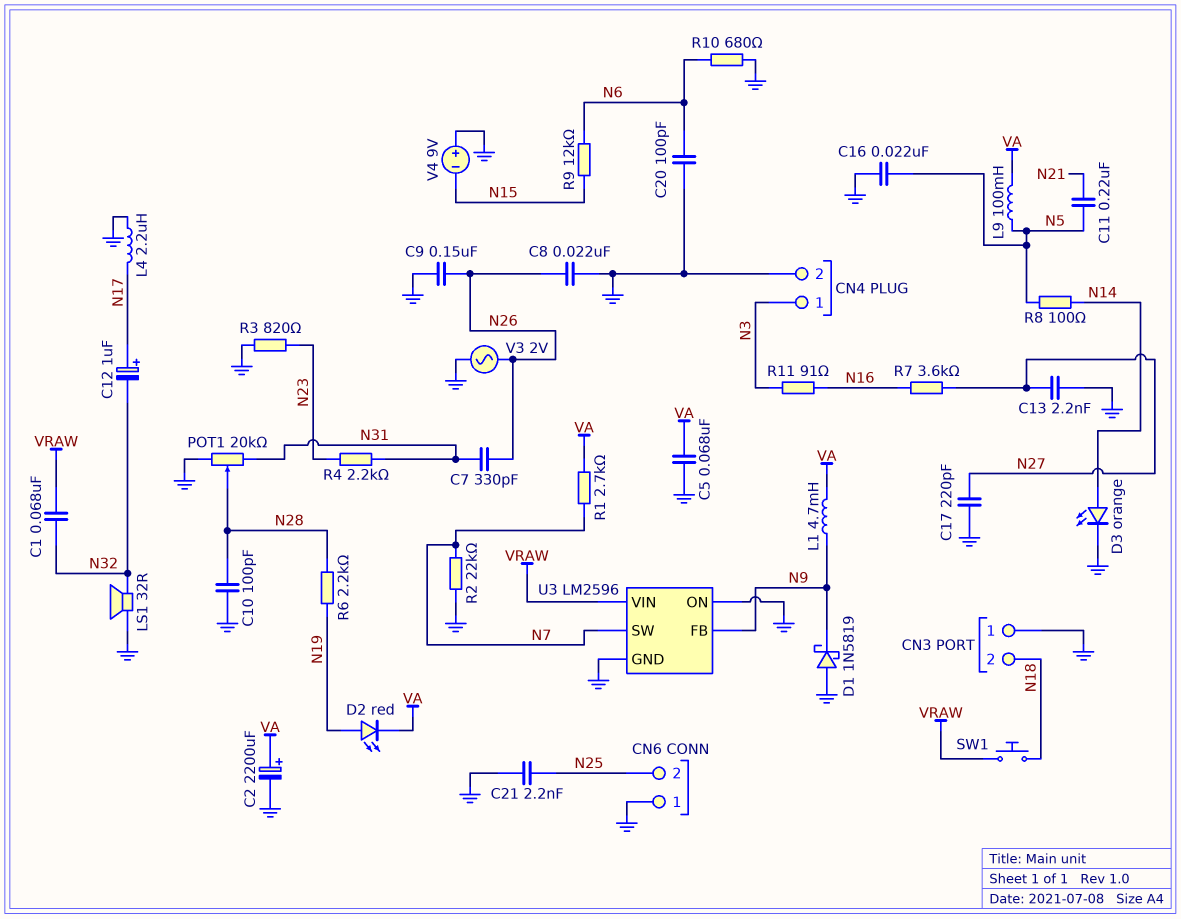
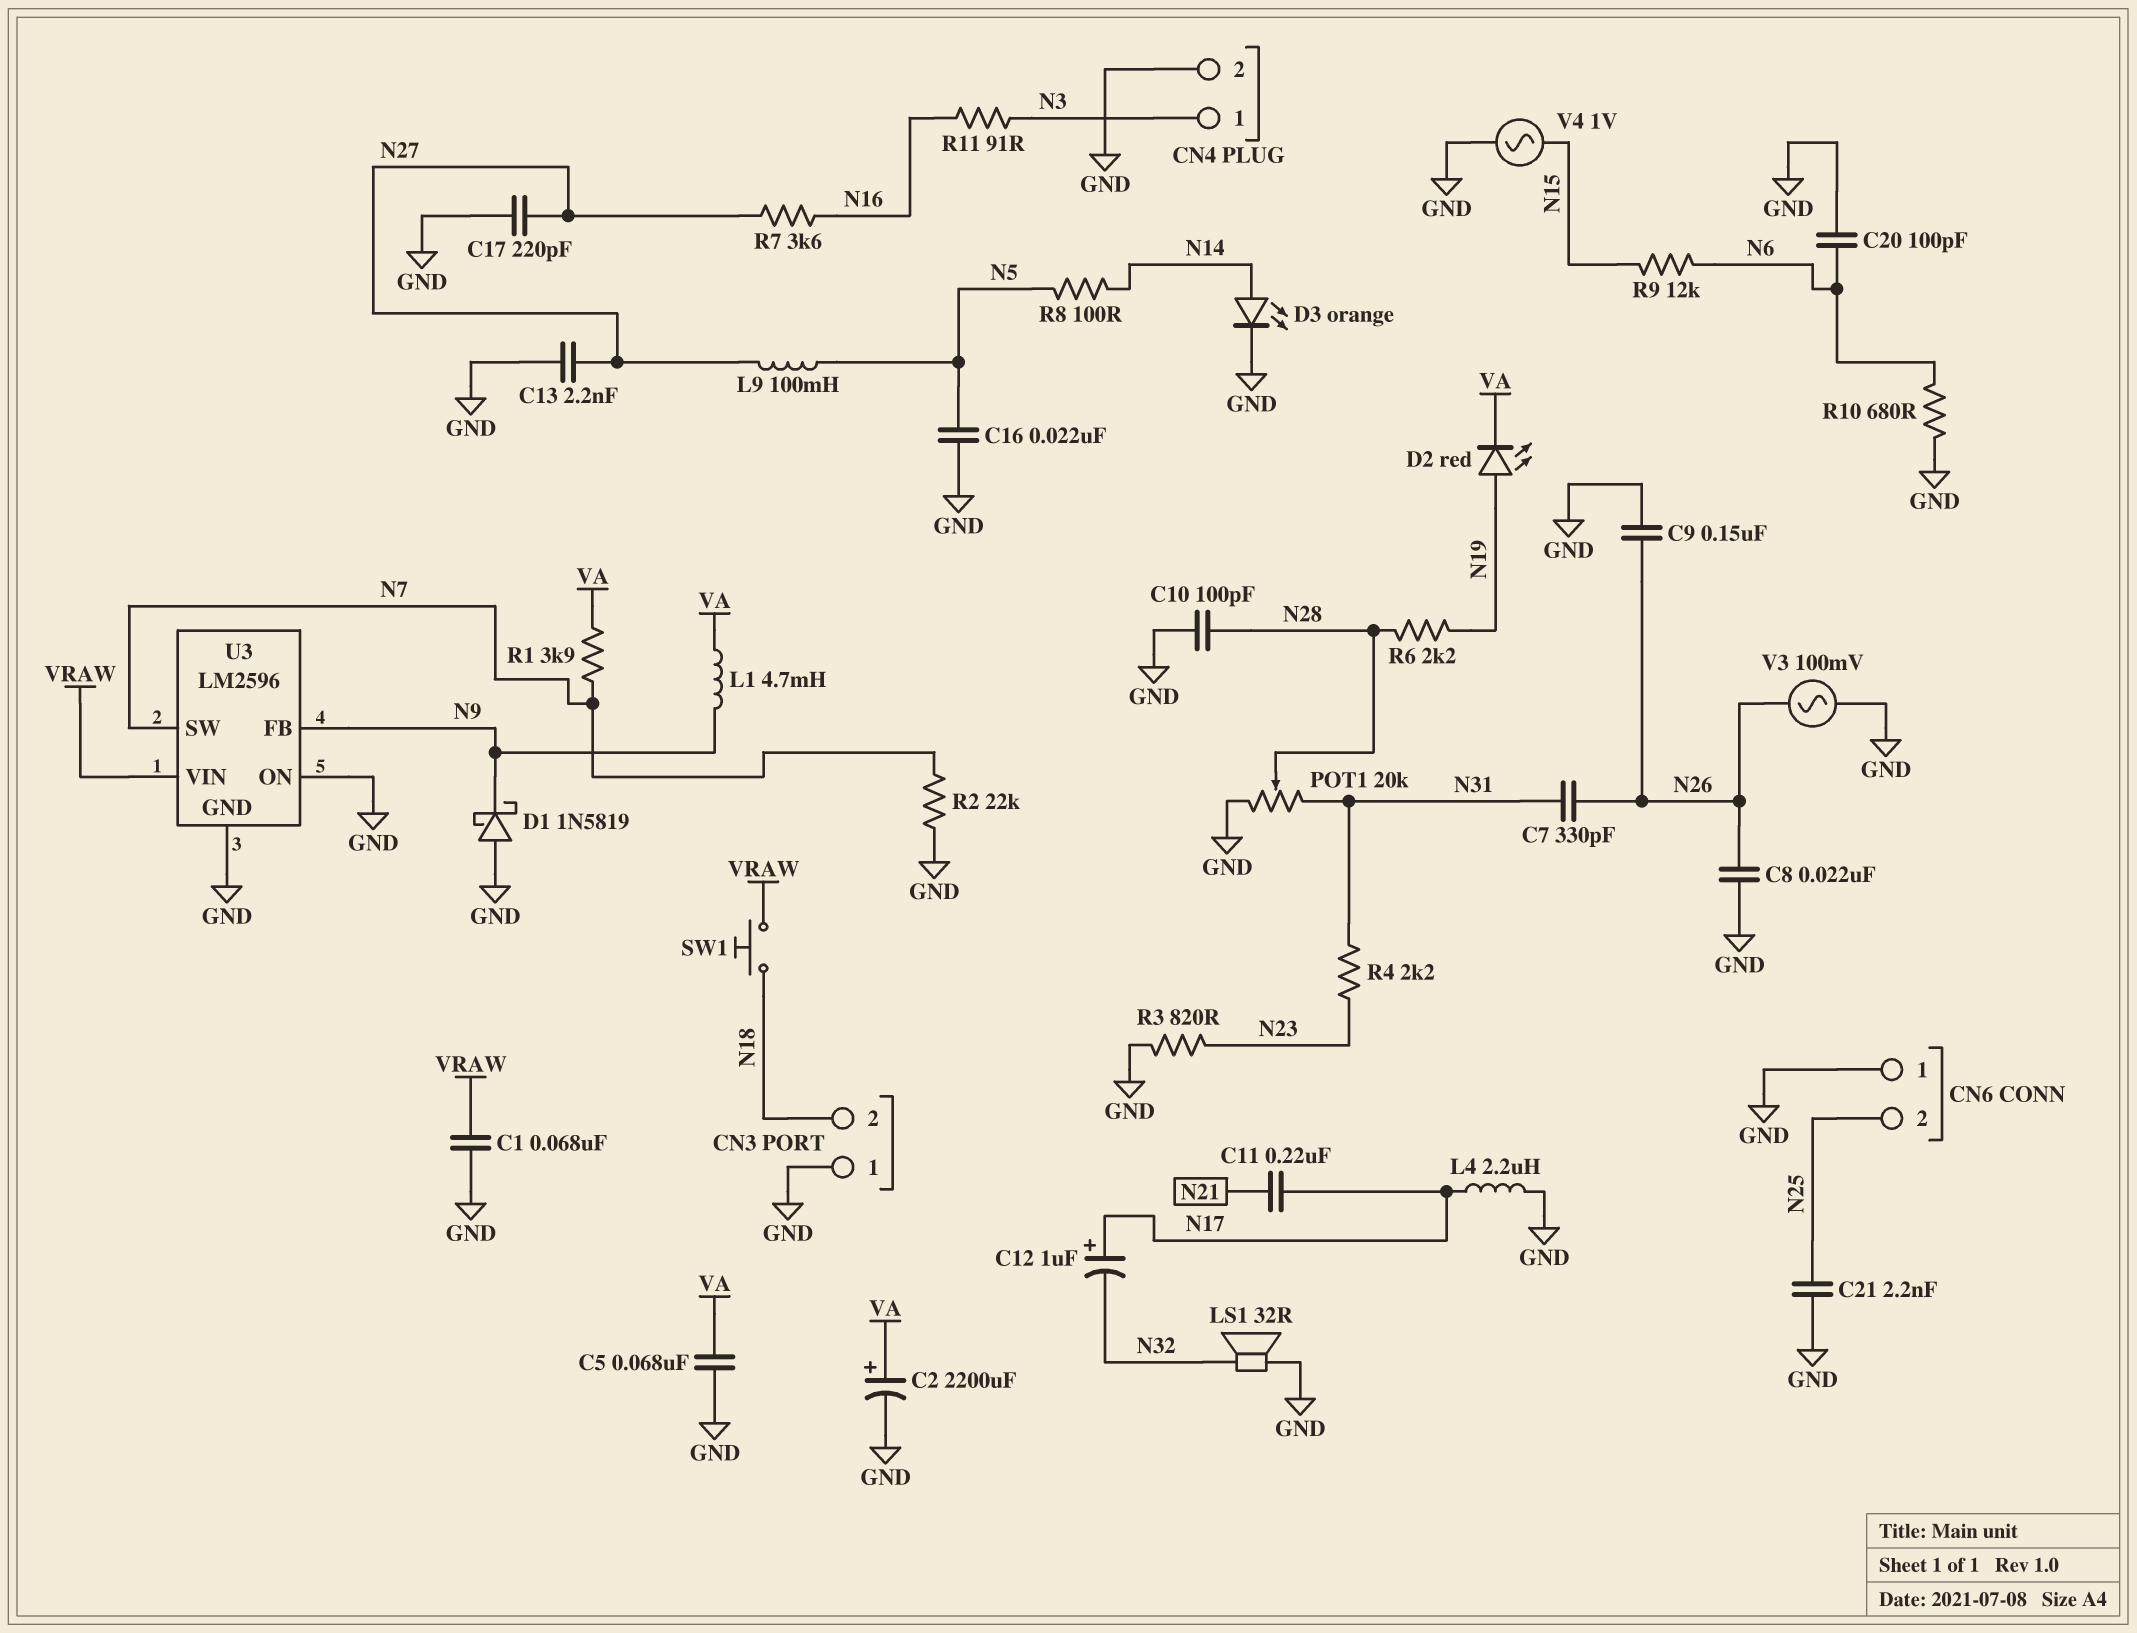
C1: 68nF (N32, VRAW) -> 68nF (GND, VRAW)
C11: 220nF (N5, N21) -> 220nF (N17, N21)
L9: 100mH (N5, VA) -> 100mH (N5, N27)
R1: 2.7k (N7, VA) -> 3.9k (N7, VA)
V3: AC 2V (GND, N26) -> AC 100mV (GND, N26)
V4: 9V (plus GND, minus N15) -> AC 1V (GND, N15)

